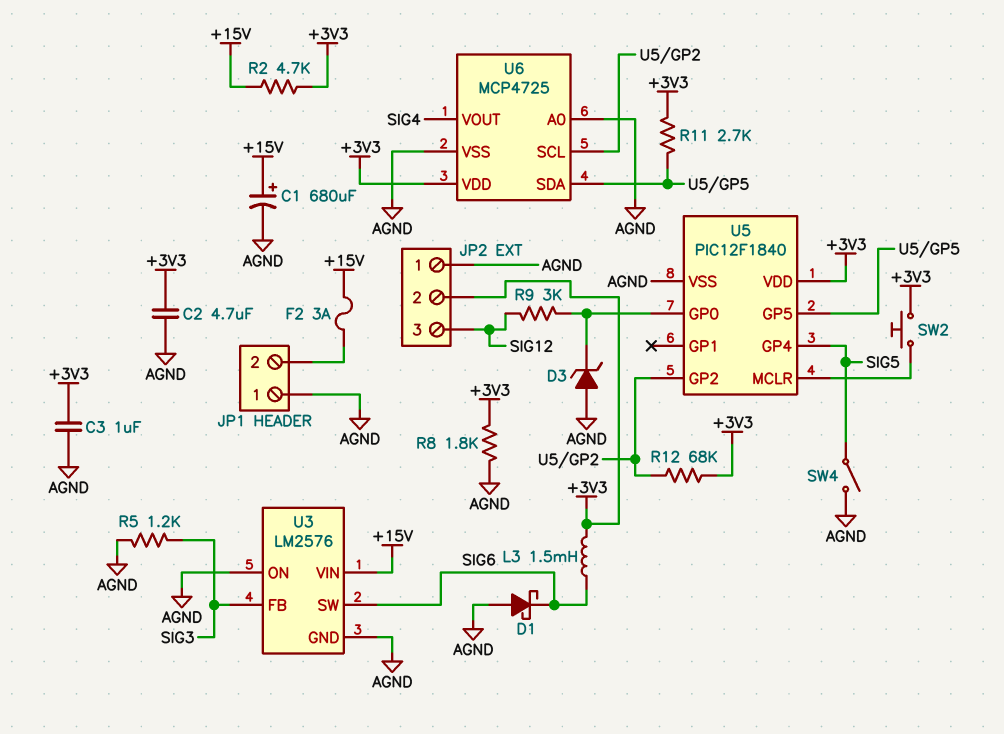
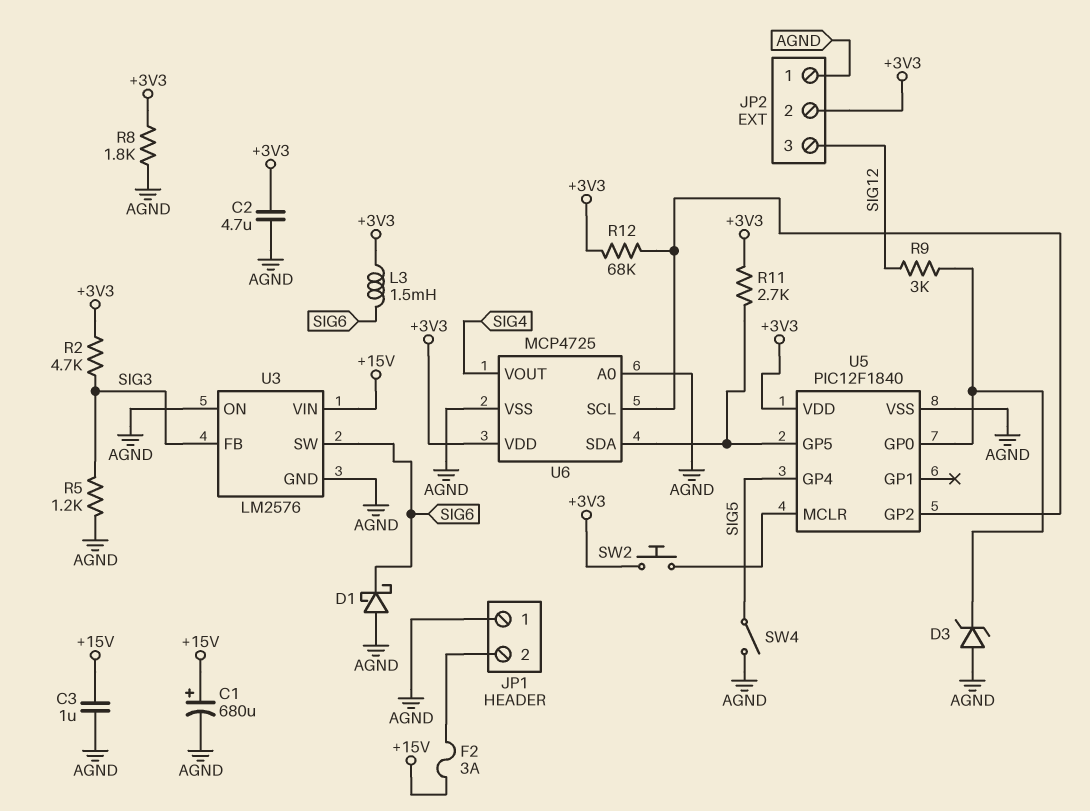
C3: 1uF (+3V3, AGND) -> 1uF (+15V, AGND)
R2: 4.7k (+3V3, +15V) -> 4.7k (+3V3, SIG3)

